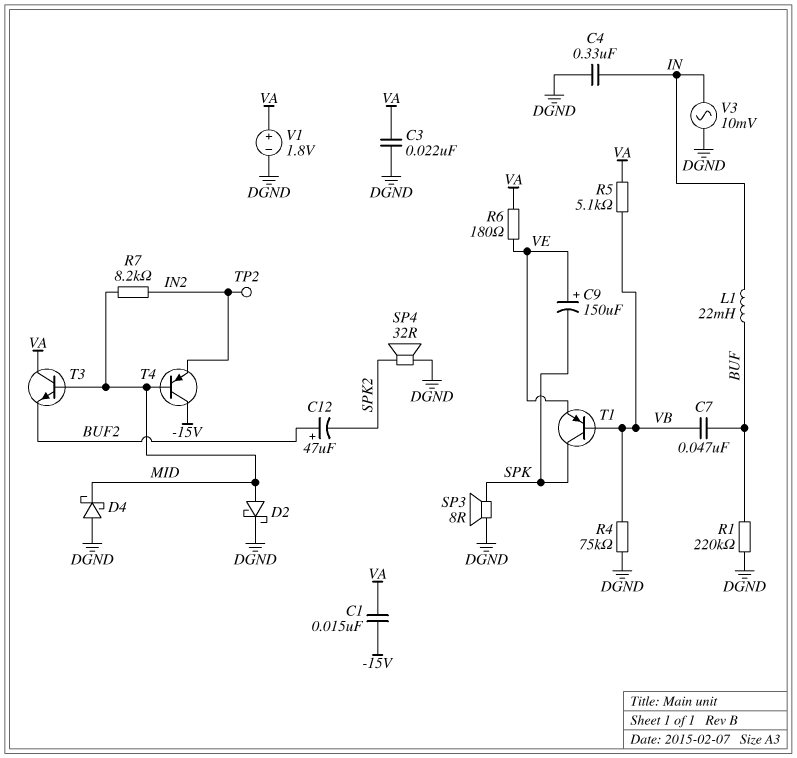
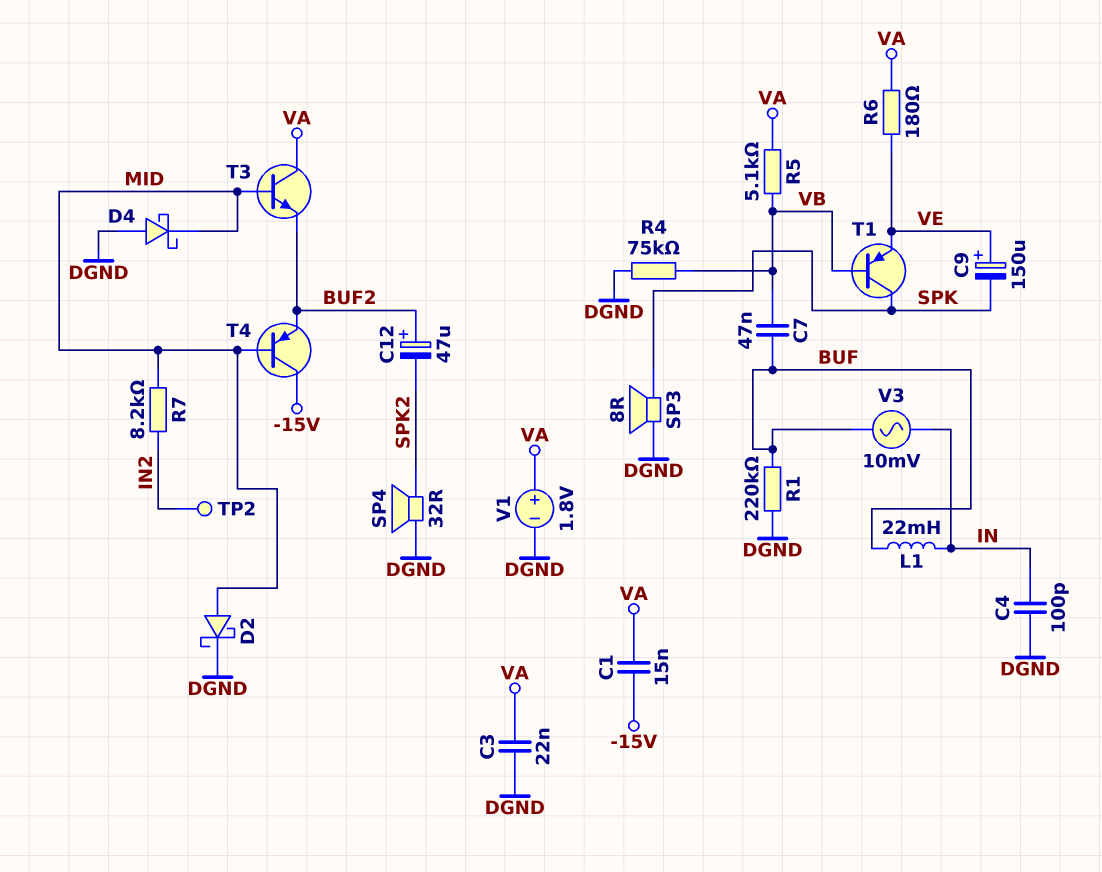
C4: 330nF (DGND, IN) -> 100pF (DGND, IN)
T4: PNP (B MID, C -15V, E IN2) -> PNP (B MID, C -15V, E BUF2)
V3: AC 10mV (DGND, IN) -> AC 10mV (BUF, IN)

